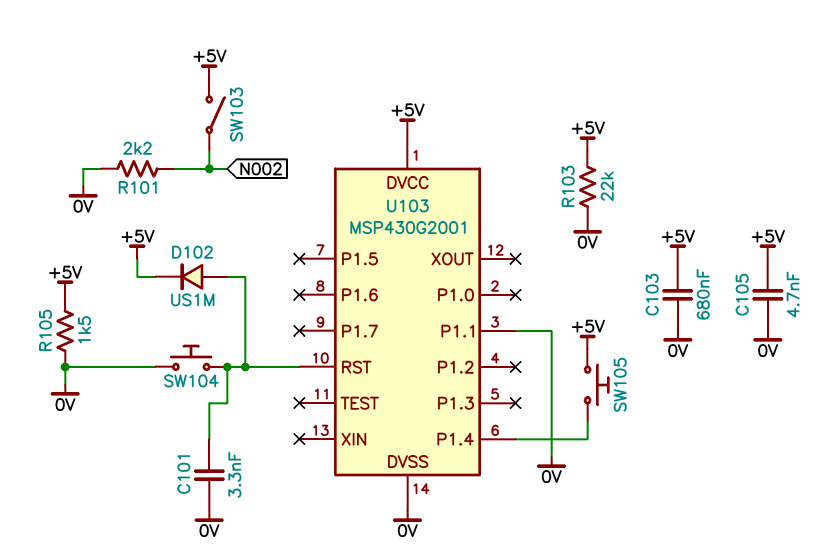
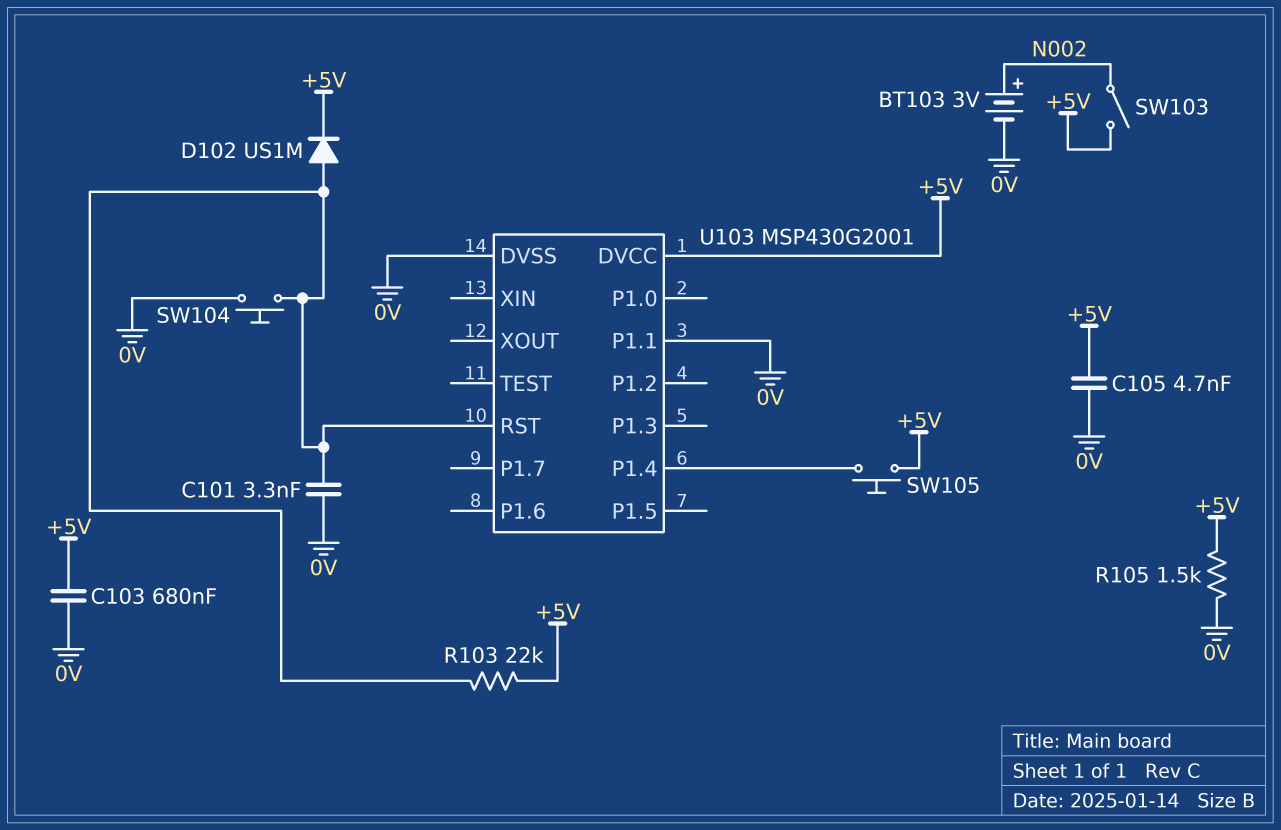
BT103: none -> 3V (plus N002, minus 0V)
R101: 2.2k (0V, N002) -> none
R103: 22k (+5V, 0V) -> 22k (+5V, U103/RST)

